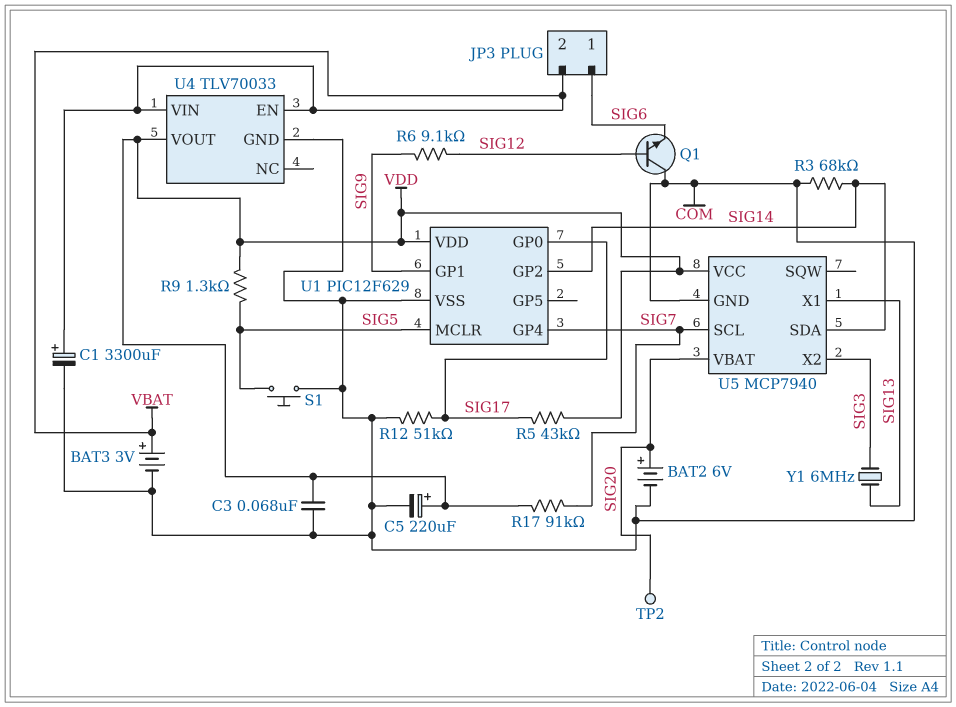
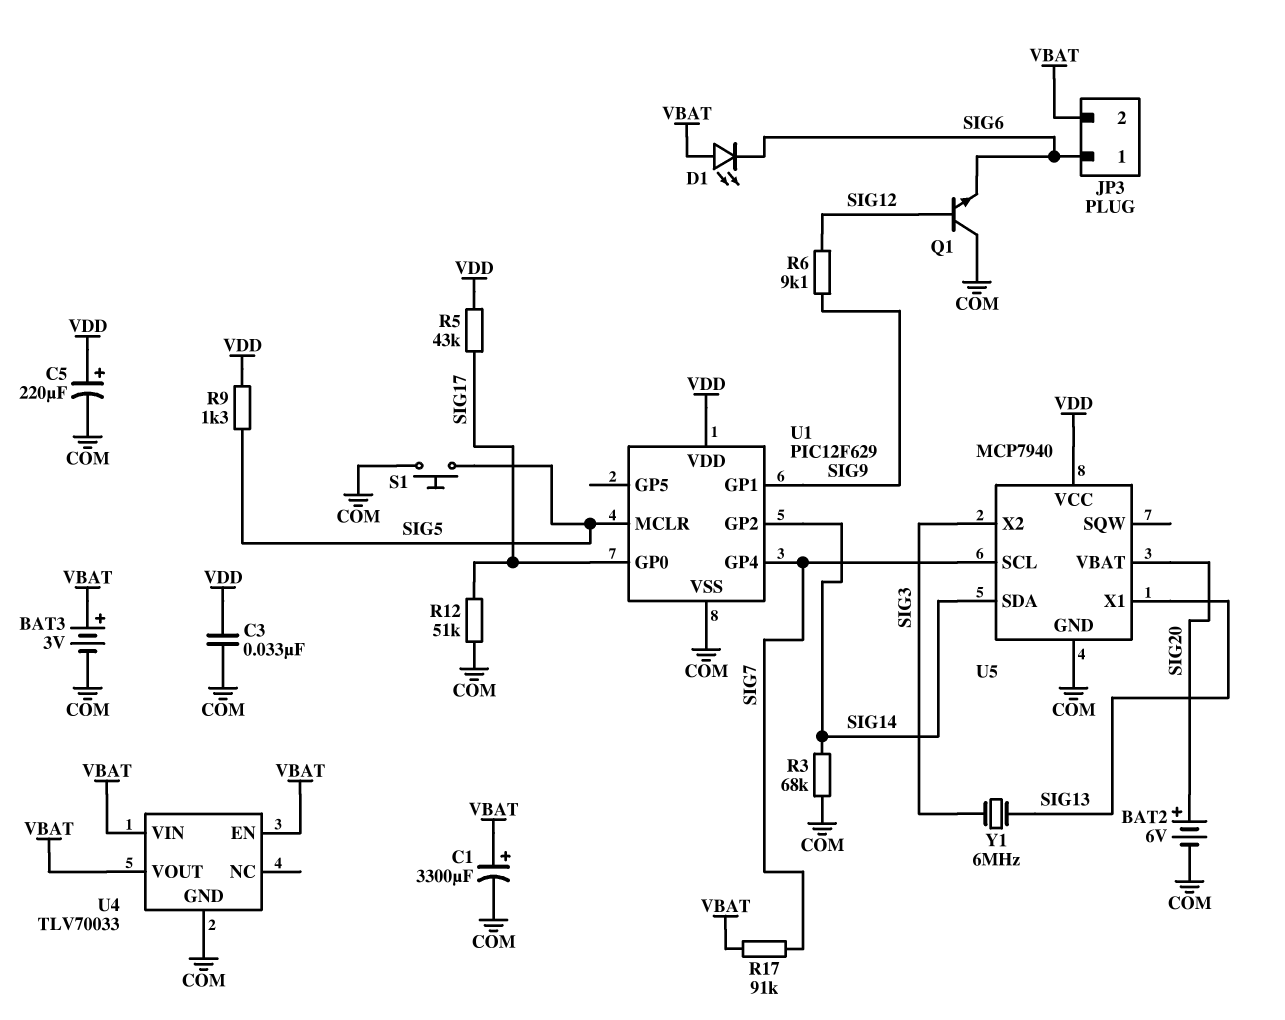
C3: 68nF (COM, VDD) -> 33nF (COM, VDD)
D1: none -> LED (A VBAT, K SIG6)
R17: 91k (SIG7, VDD) -> 91k (SIG7, VBAT)
TP2: test point (SIG20) -> none
U4 pin VOUT: VDD -> VBAT

